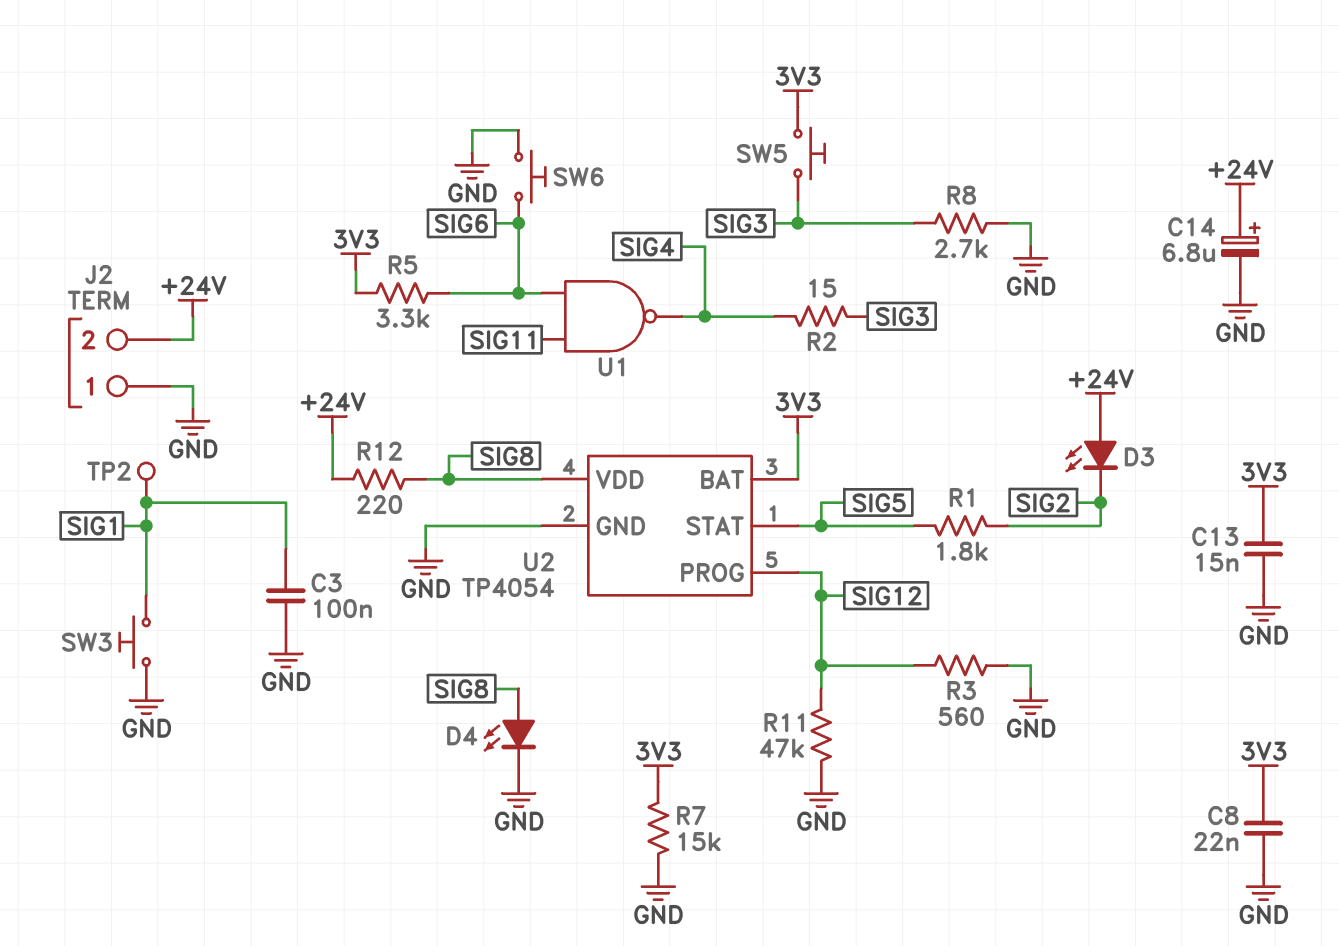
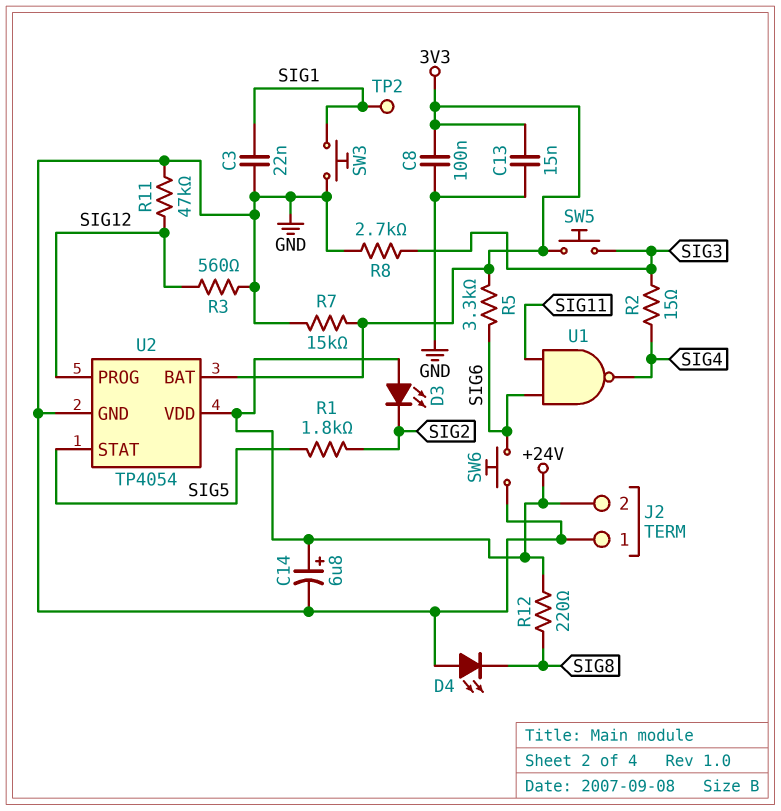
C3: 100nF (GND, SIG1) -> 22nF (GND, SIG1)
C8: 22nF (3V3, GND) -> 100nF (3V3, GND)
D4: LED (A SIG8, K GND) -> LED (A GND, K SIG8)
U2 pin VDD: SIG8 -> +24V

